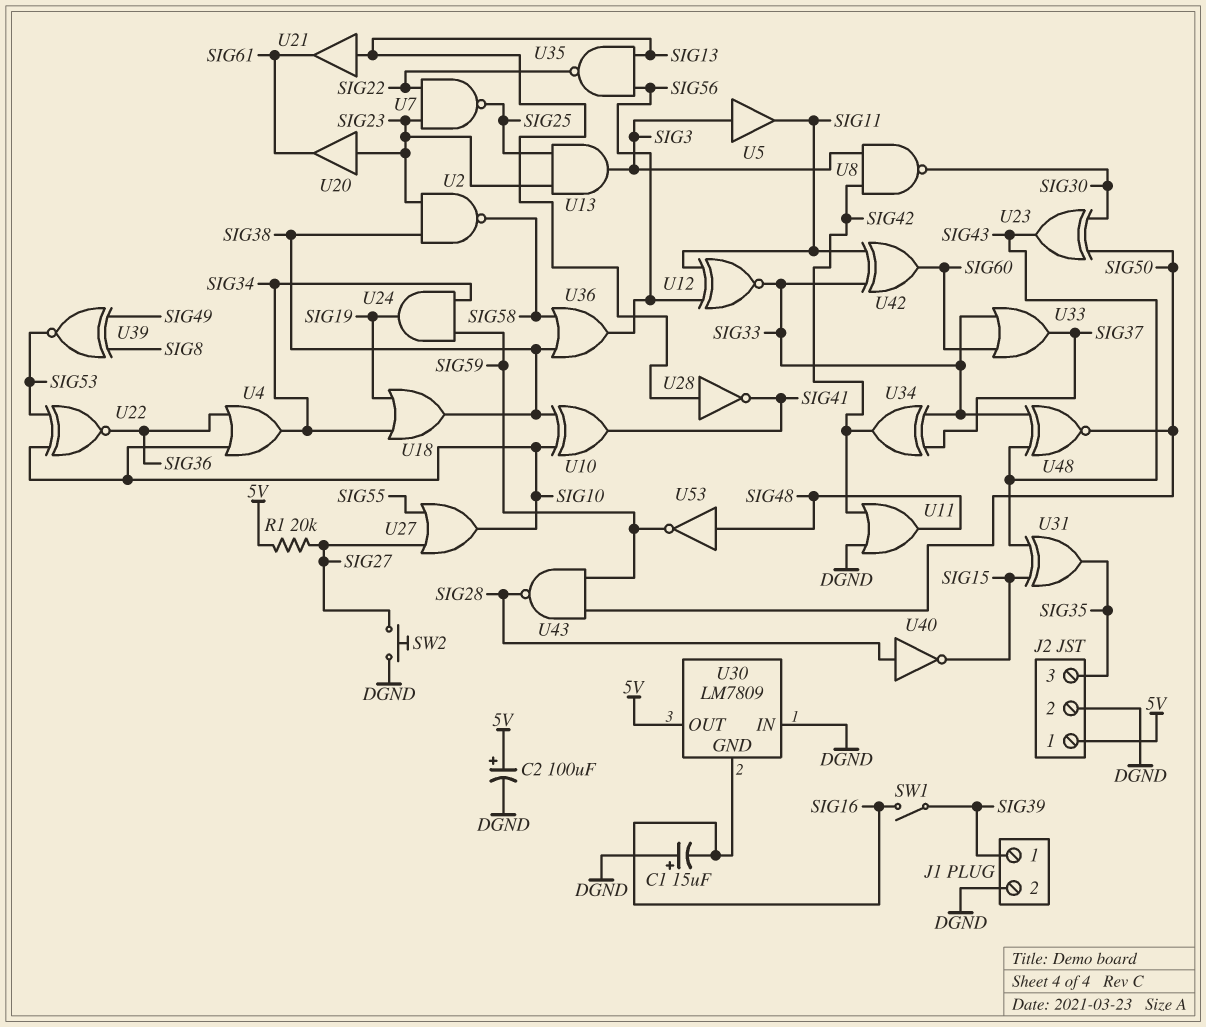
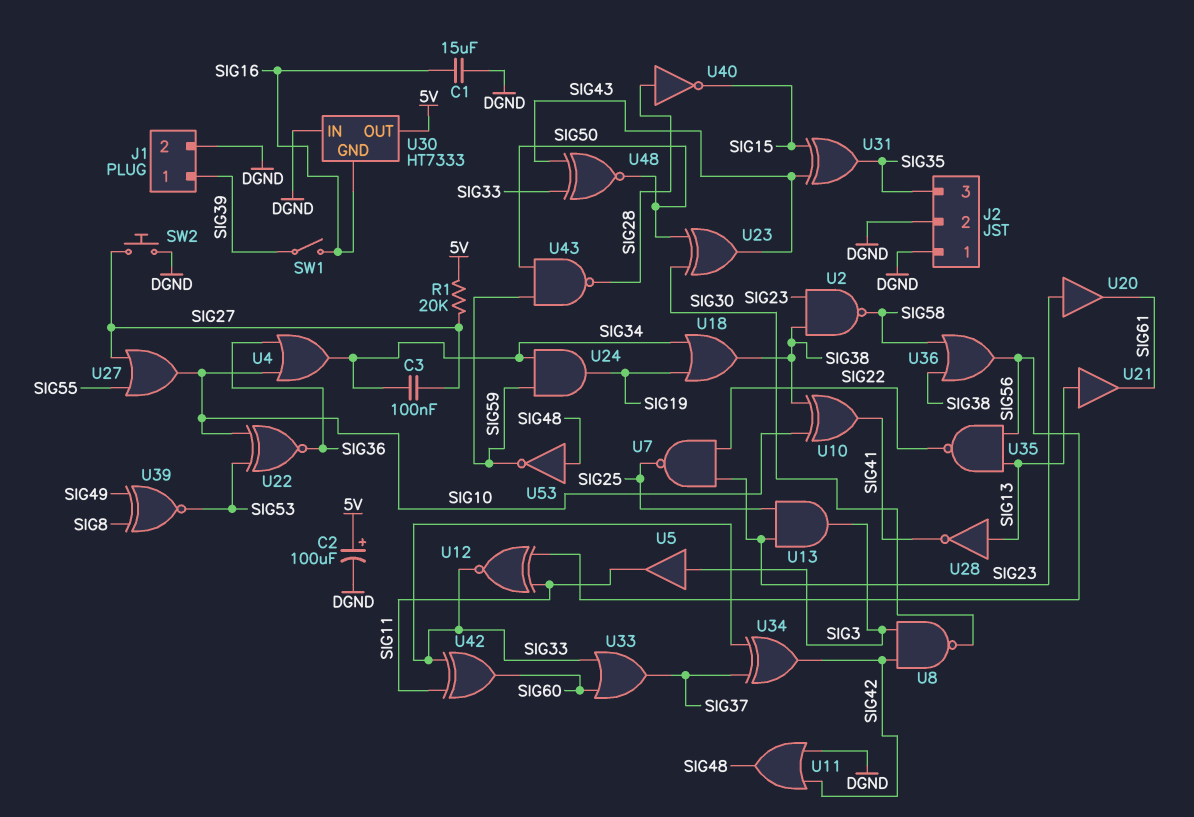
C1: 15uF (plus DGND, minus SIG16) -> 15uF (DGND, SIG16)
C3: none -> 100nF (SIG27, SIG34)
J2 pin 1: 5V -> DGND
U30: LM7809 -> HT7333

